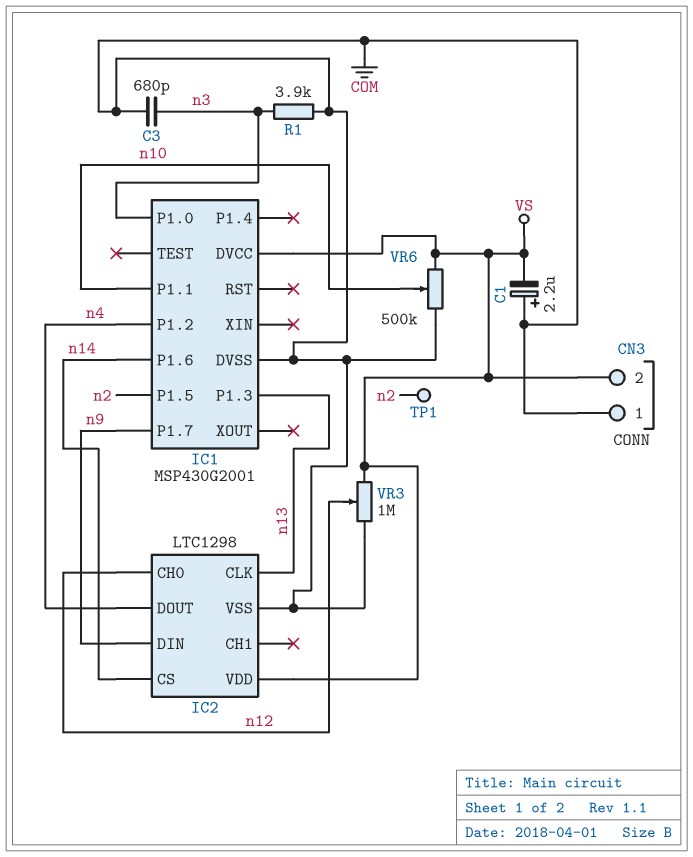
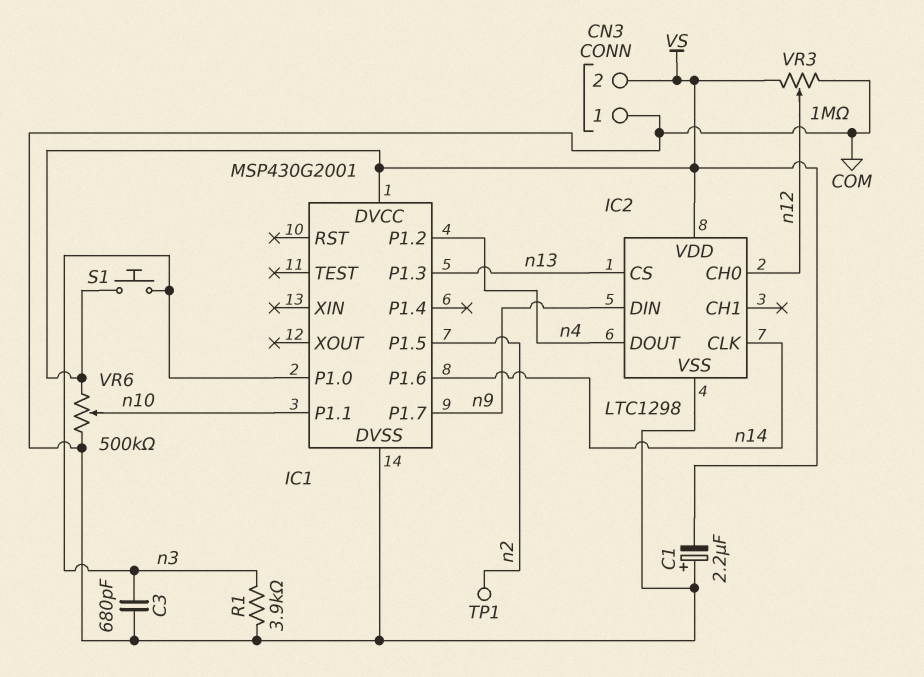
IC2 pin CLK: n13 -> n14
IC2 pin CS: n14 -> n13
S1: none -> button (VS, n3)

